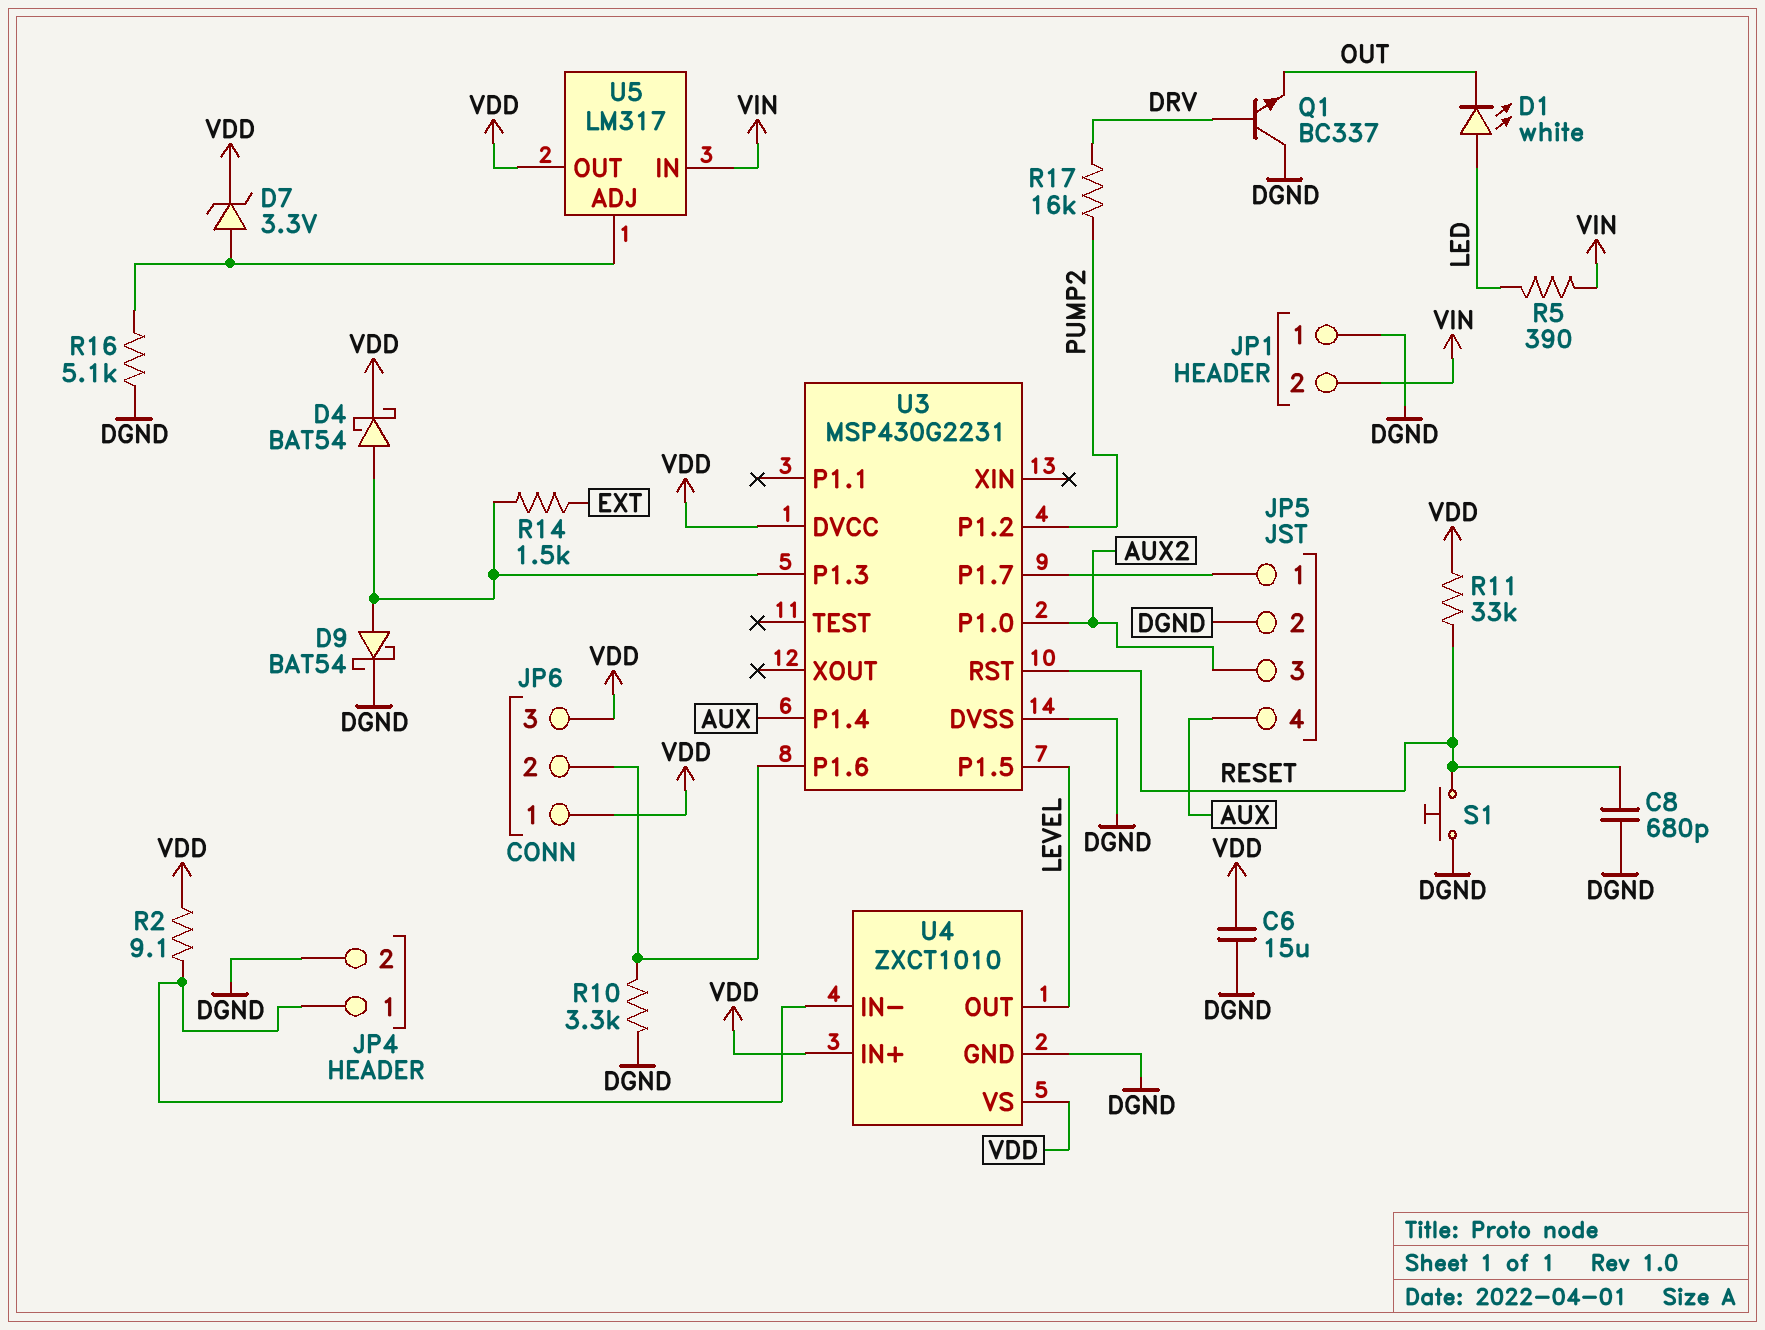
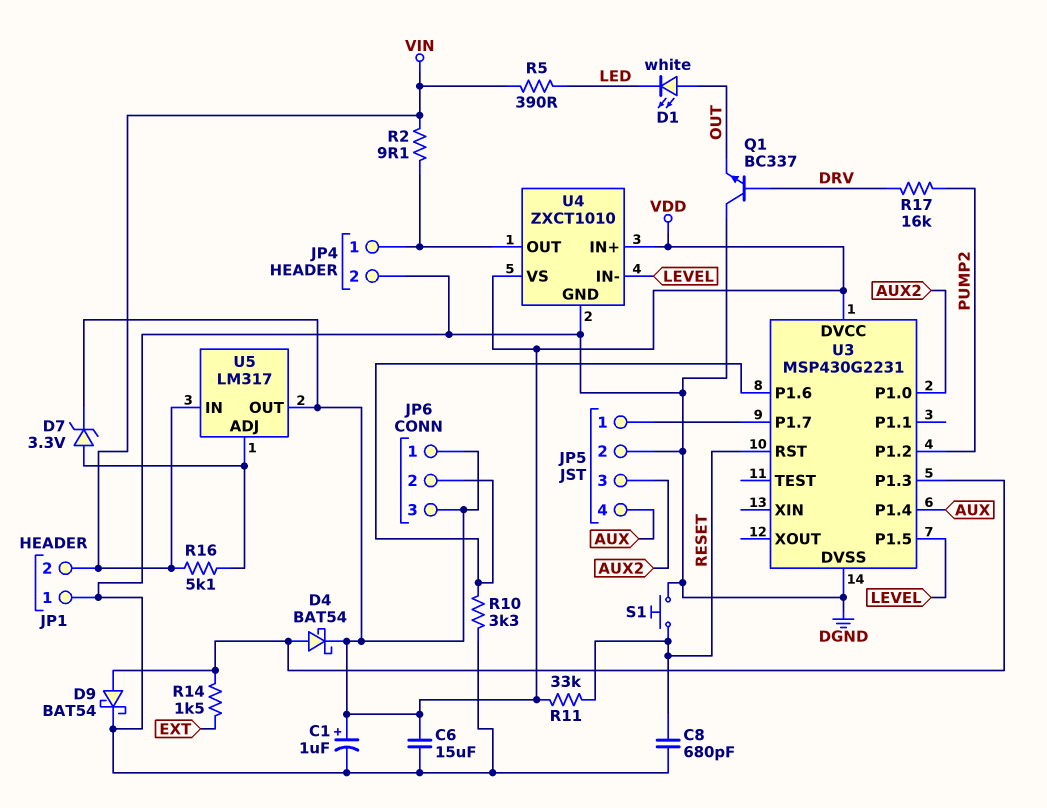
C1: none -> 1uF (plus VDD, minus DGND)
D1: LED white (A LED, K OUT) -> LED white (A OUT, K LED)
R2: 9.1 (JP4/1, VDD) -> 9.1 (JP4/1, VIN)
R16: 5.1k (DGND, U5/ADJ) -> 5.1k (U5/ADJ, VIN)
U4 pin IN-: JP4/1 -> LEVEL
U4 pin OUT: LEVEL -> JP4/1

